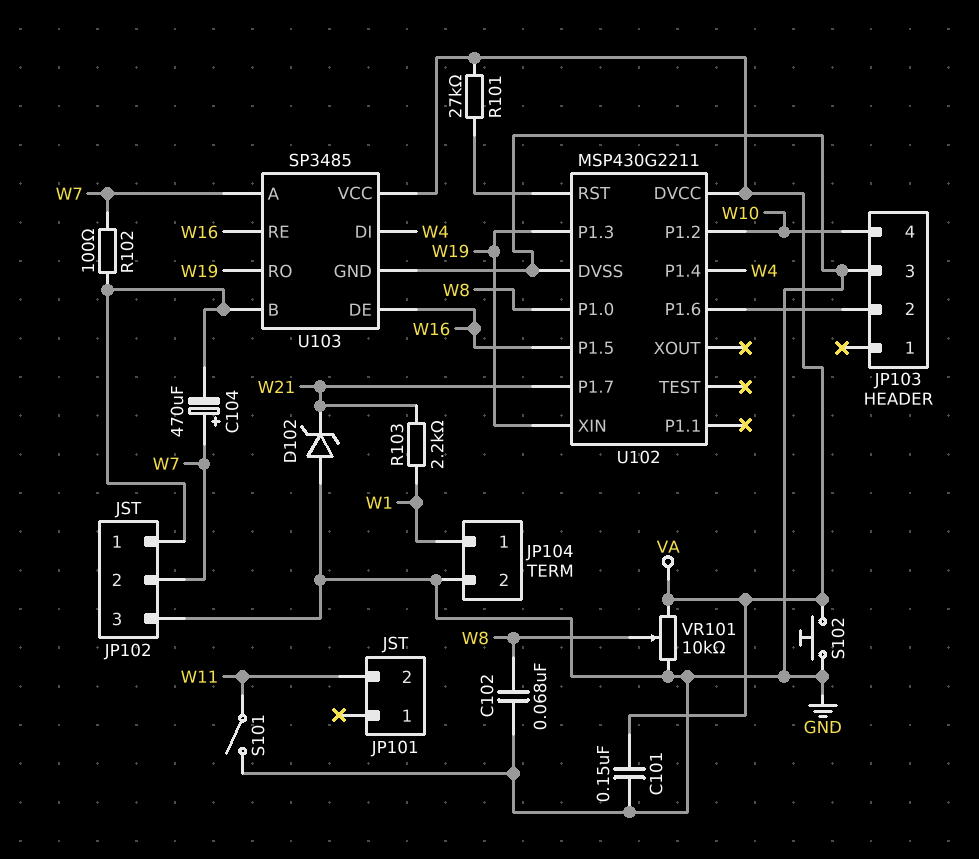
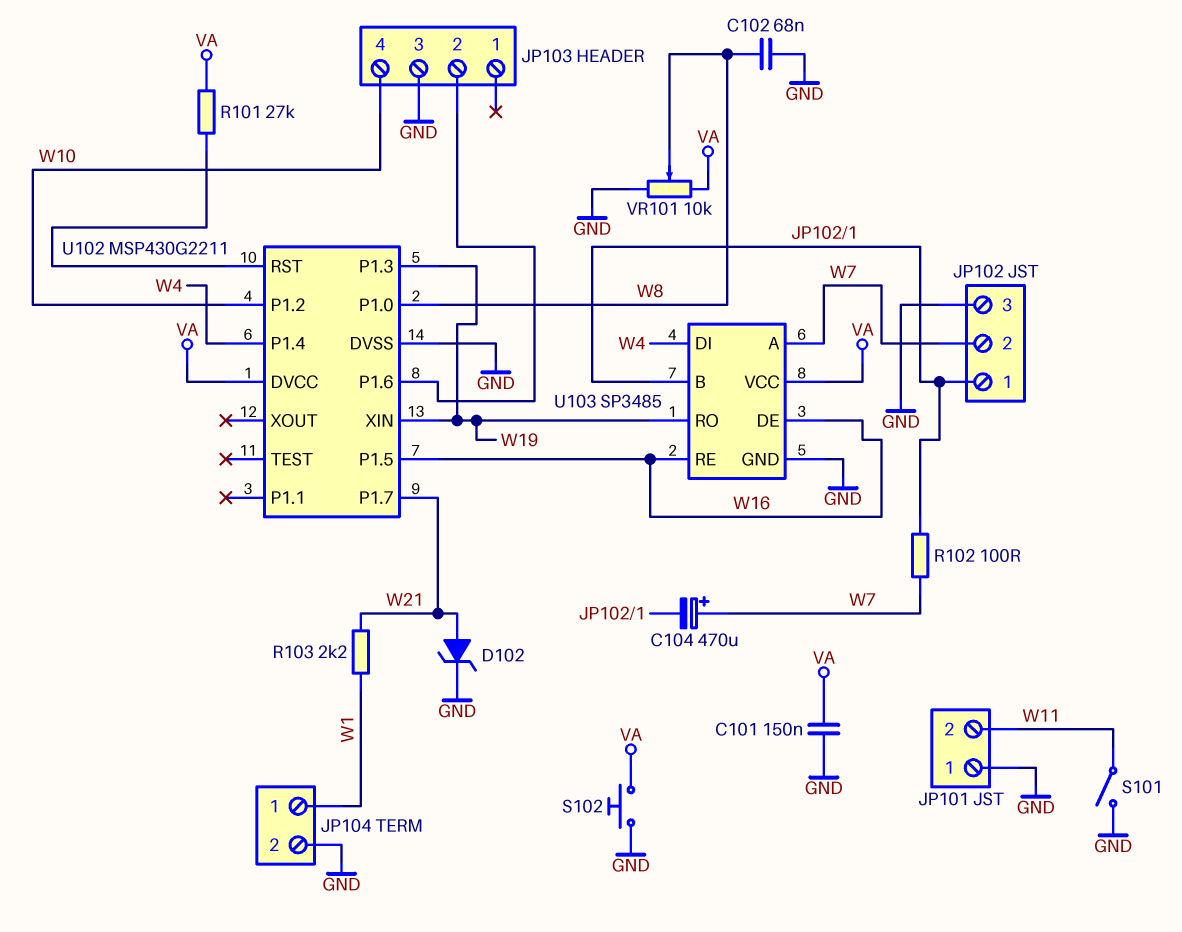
D102: zener (A GND, K W21) -> zener (A W21, K GND)
JP101 pin 1: none -> GND

